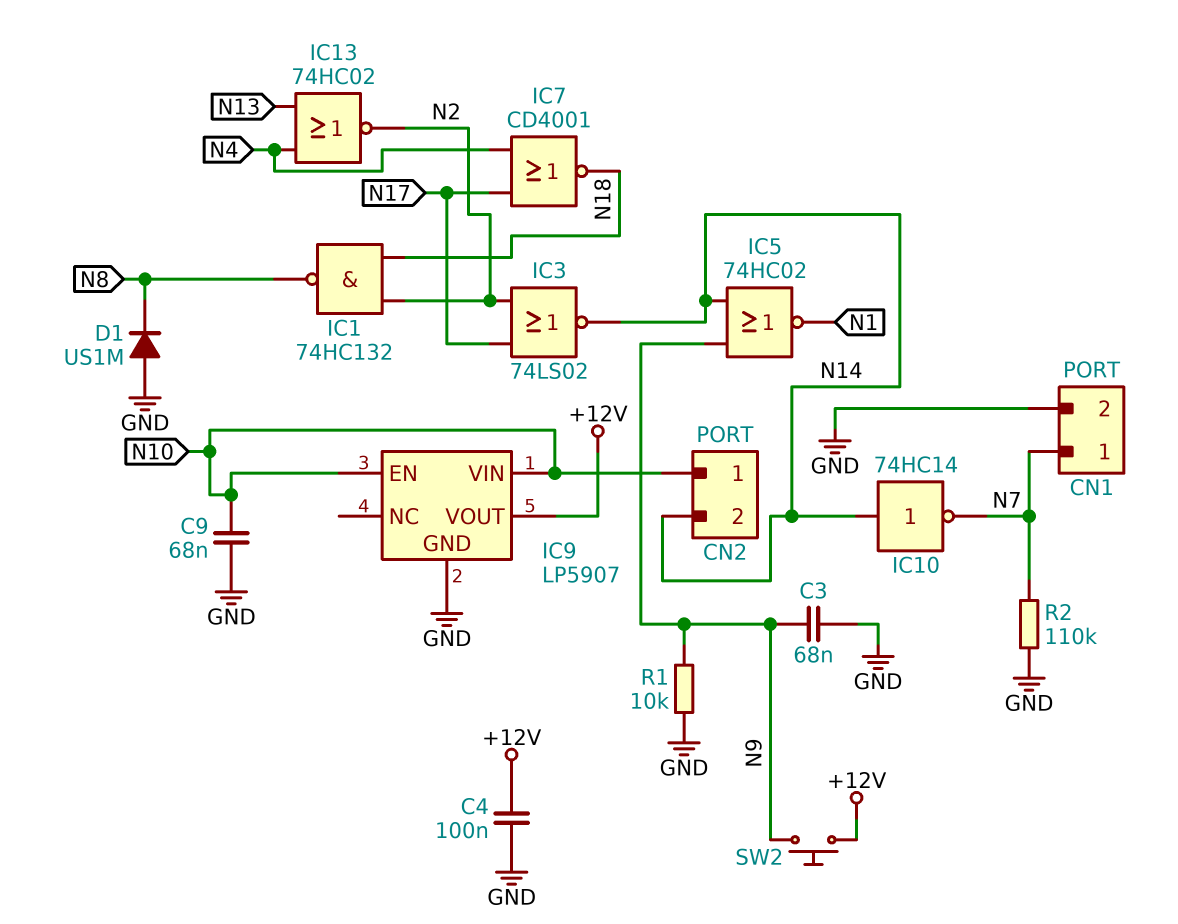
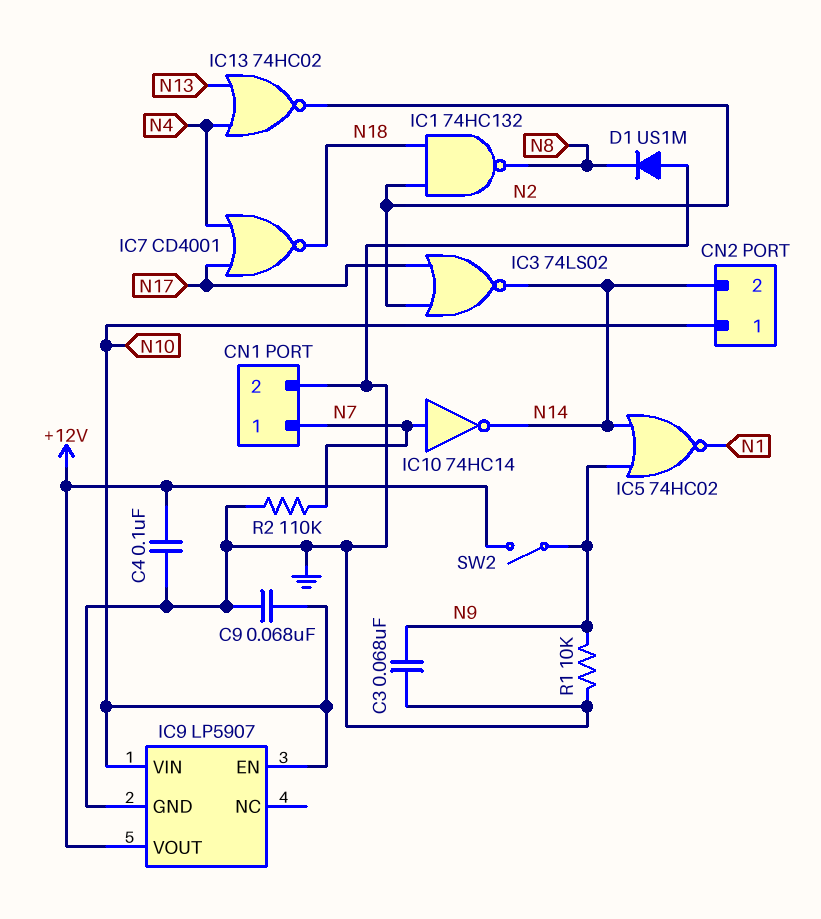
IC10: NOT 74HC14 (in N14, out N7) -> NOT 74HC14 (in N7, out N14)
SW2: button (+12V, N9) -> switch (+12V, N9)

